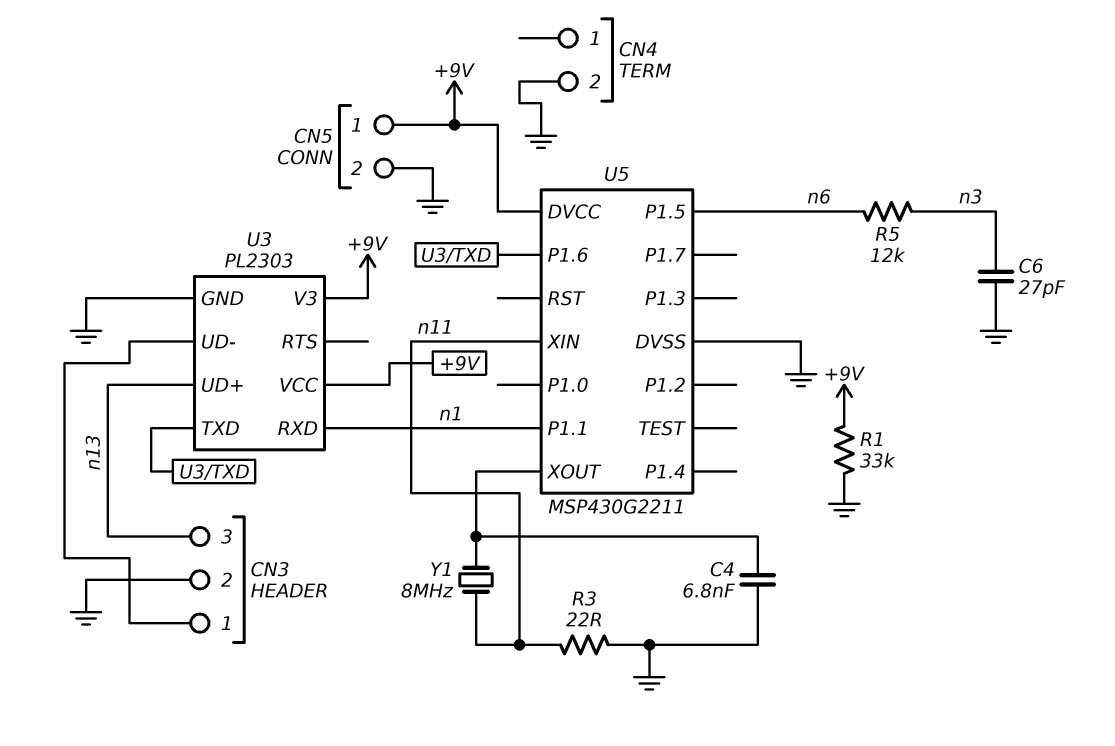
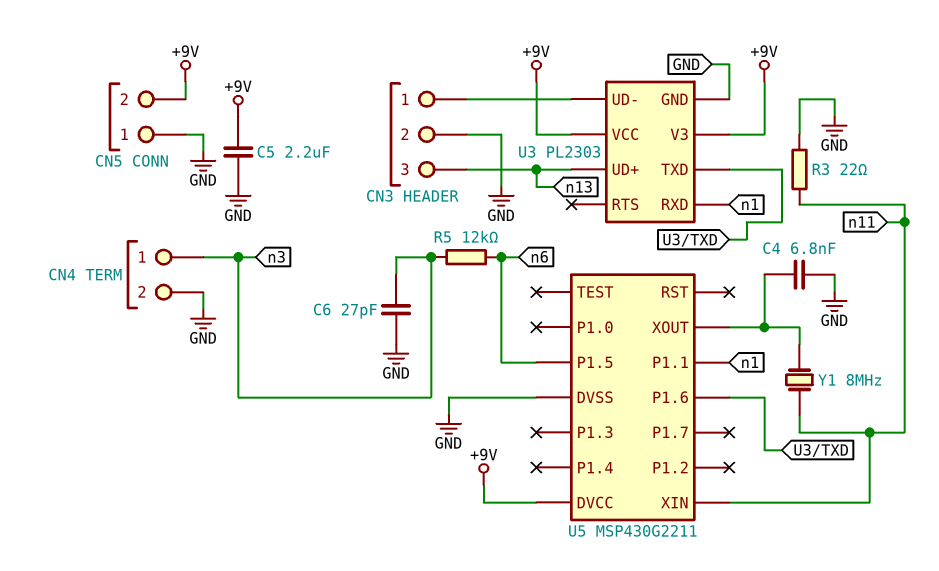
C5: none -> 2.2uF (+9V, GND)
CN4 pin 1: none -> n3
CN5 pin 1: +9V -> GND
CN5 pin 2: GND -> +9V
R1: 33k (+9V, GND) -> none

